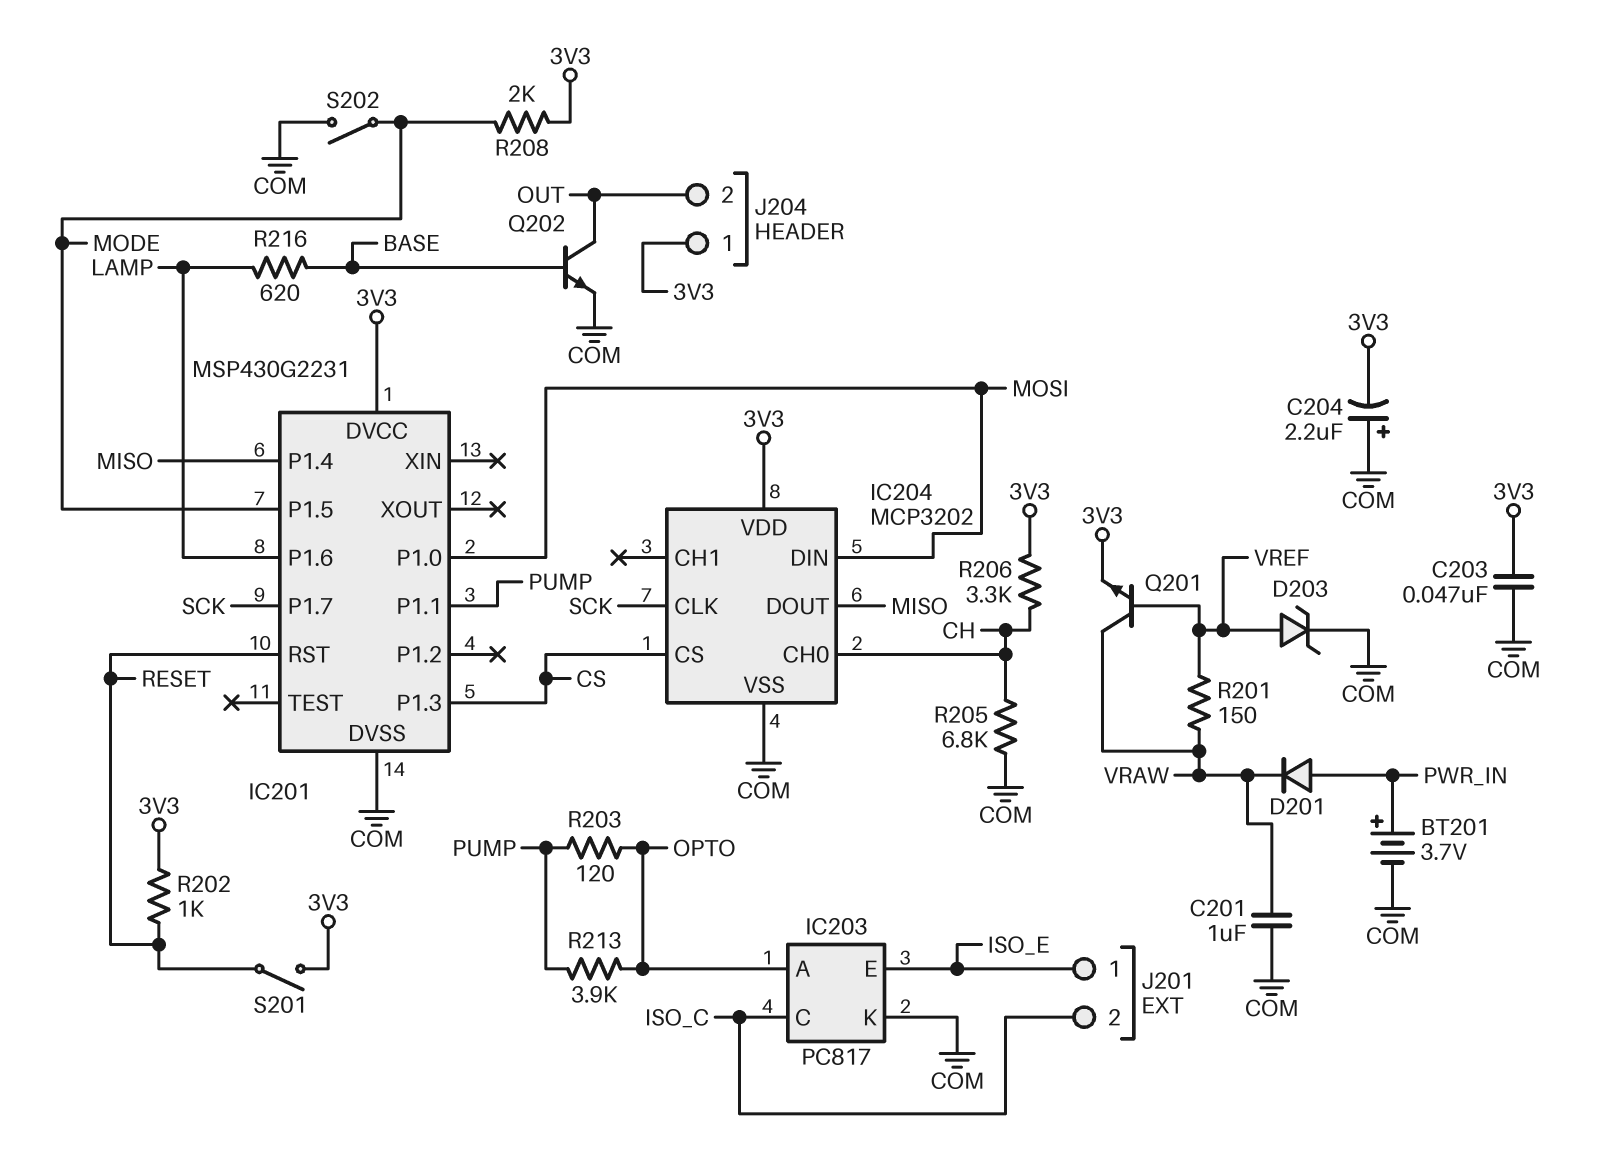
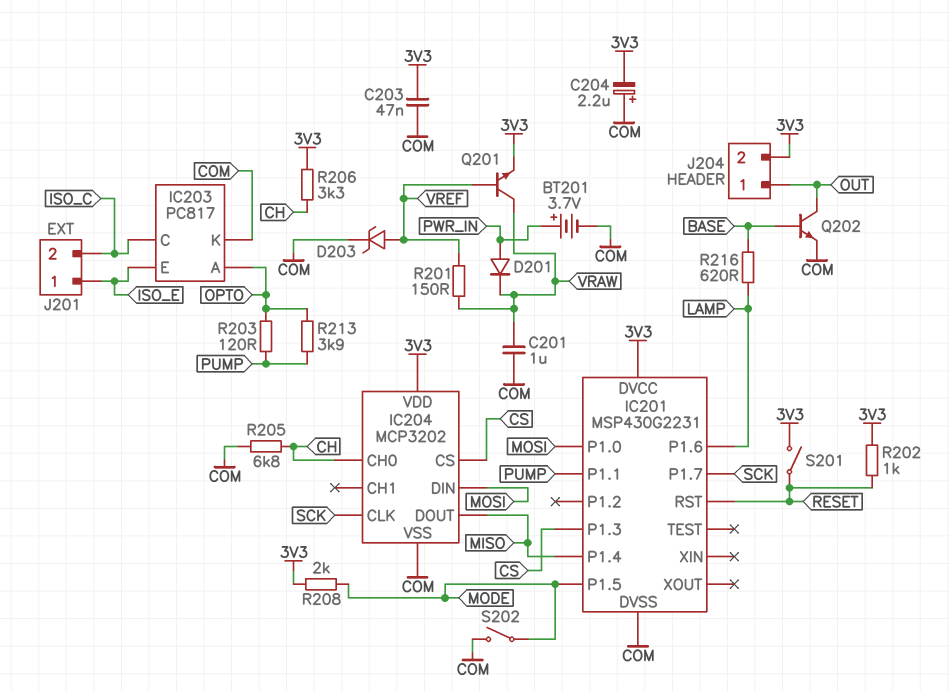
J204 pin 1: 3V3 -> OUT
J204 pin 2: OUT -> 3V3

